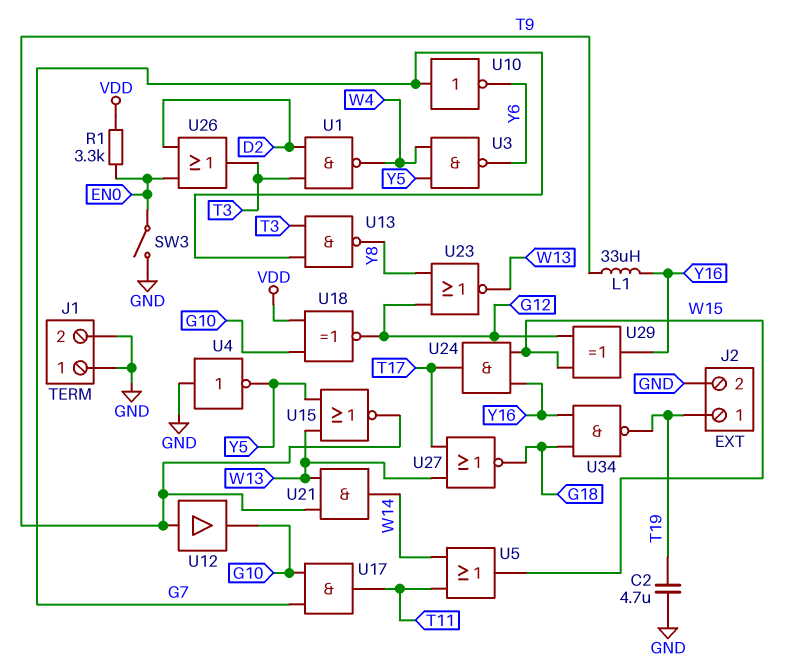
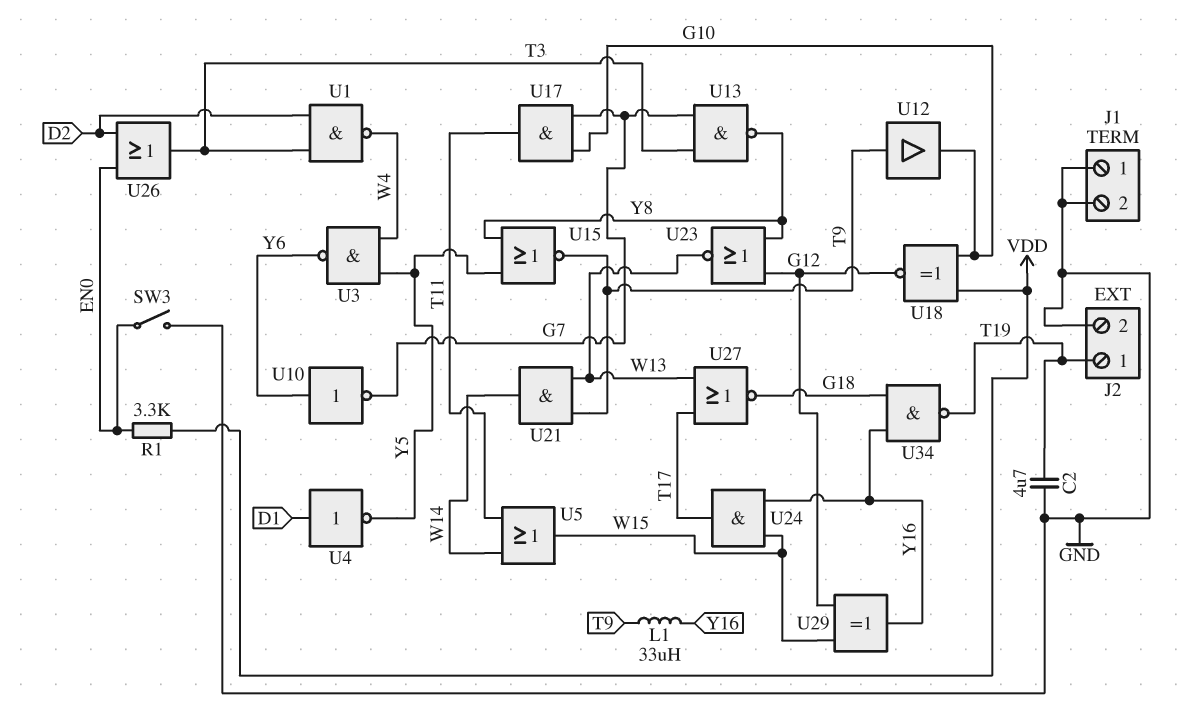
U4: NOT (in GND, out Y5) -> NOT (in D1, out Y5)
U10: NOT (in G7, out Y6) -> NOT (in Y6, out G7)
U15: NOR (in W13, in Y5, out T9) -> NOR (in Y5, in Y8, out T9)

